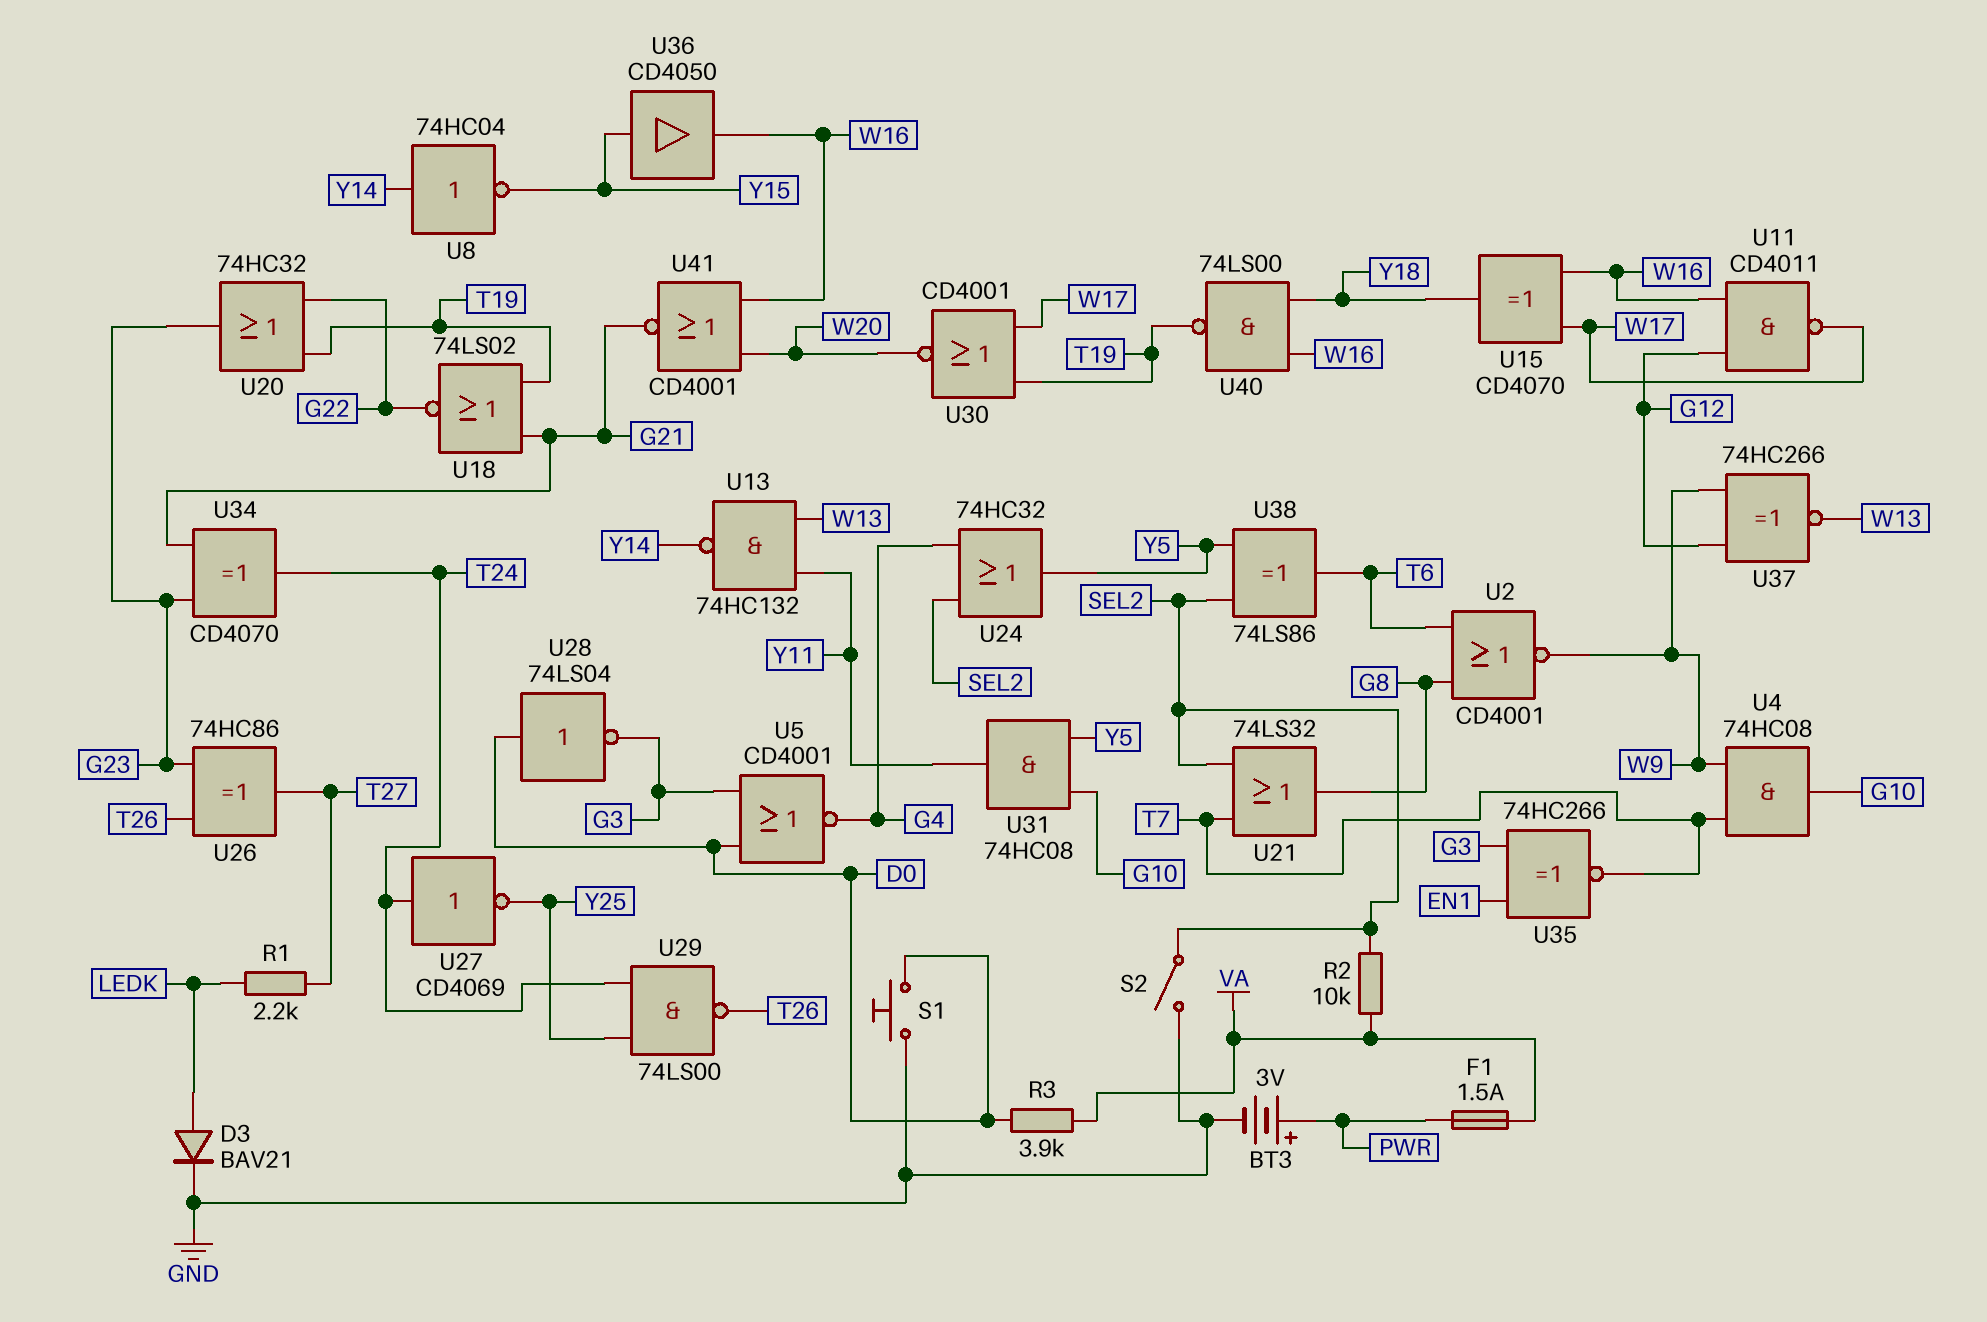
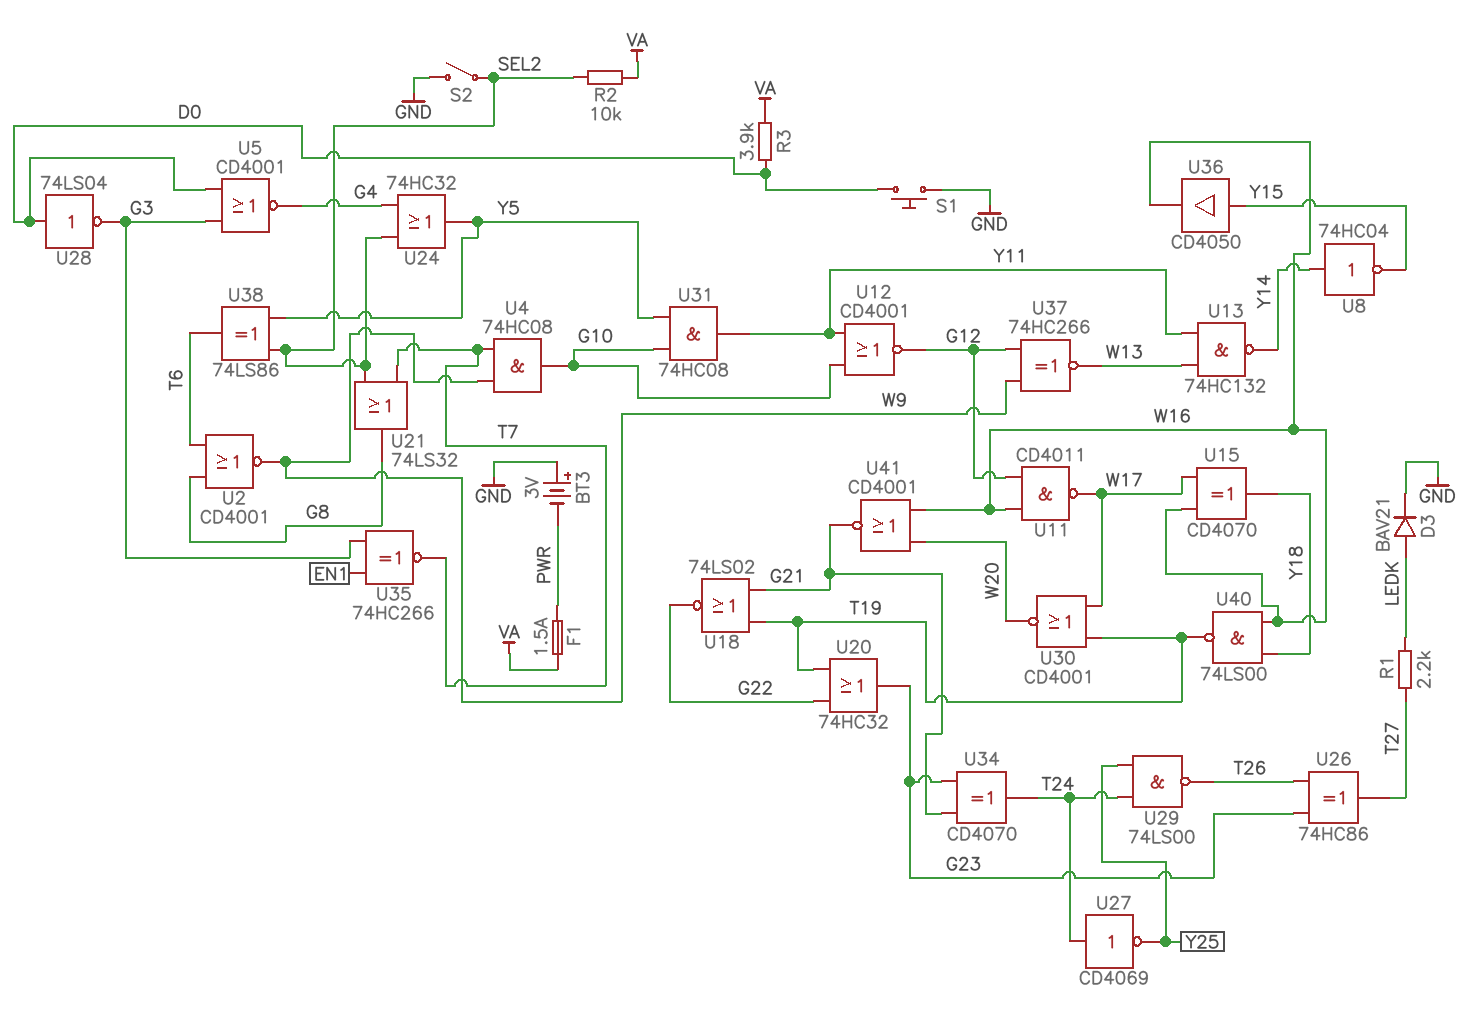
BT3: 3V (plus PWR, minus GND) -> 3V (plus GND, minus PWR)
U12: none -> NOR CD4001 (in G10, in Y11, out G12)

